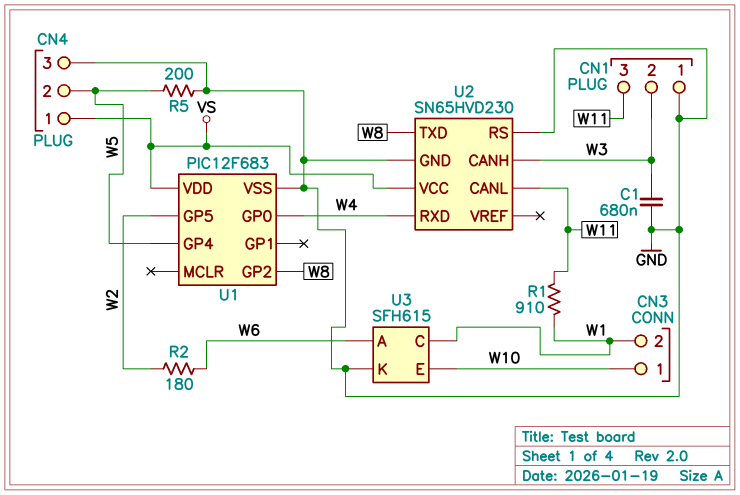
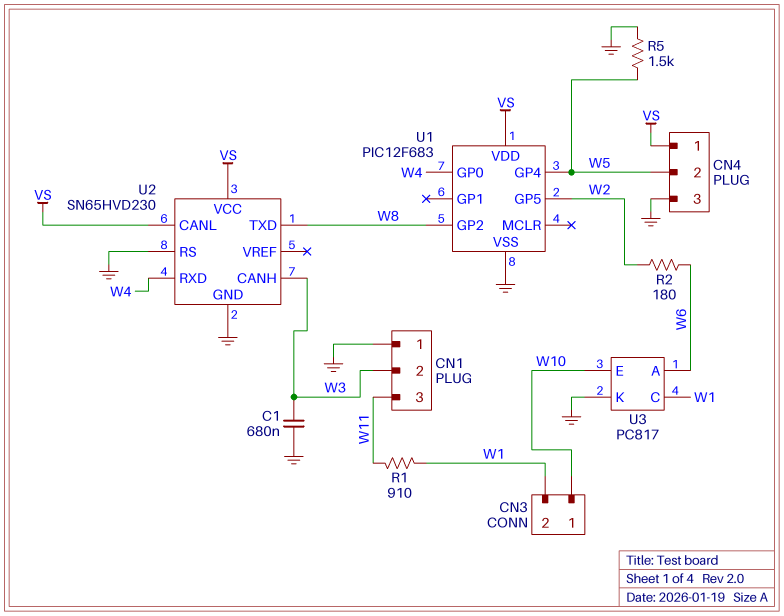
R5: 200 (GND, W5) -> 1.5k (GND, W5)
U2 pin CANL: W11 -> VS
U3: SFH615 -> PC817

